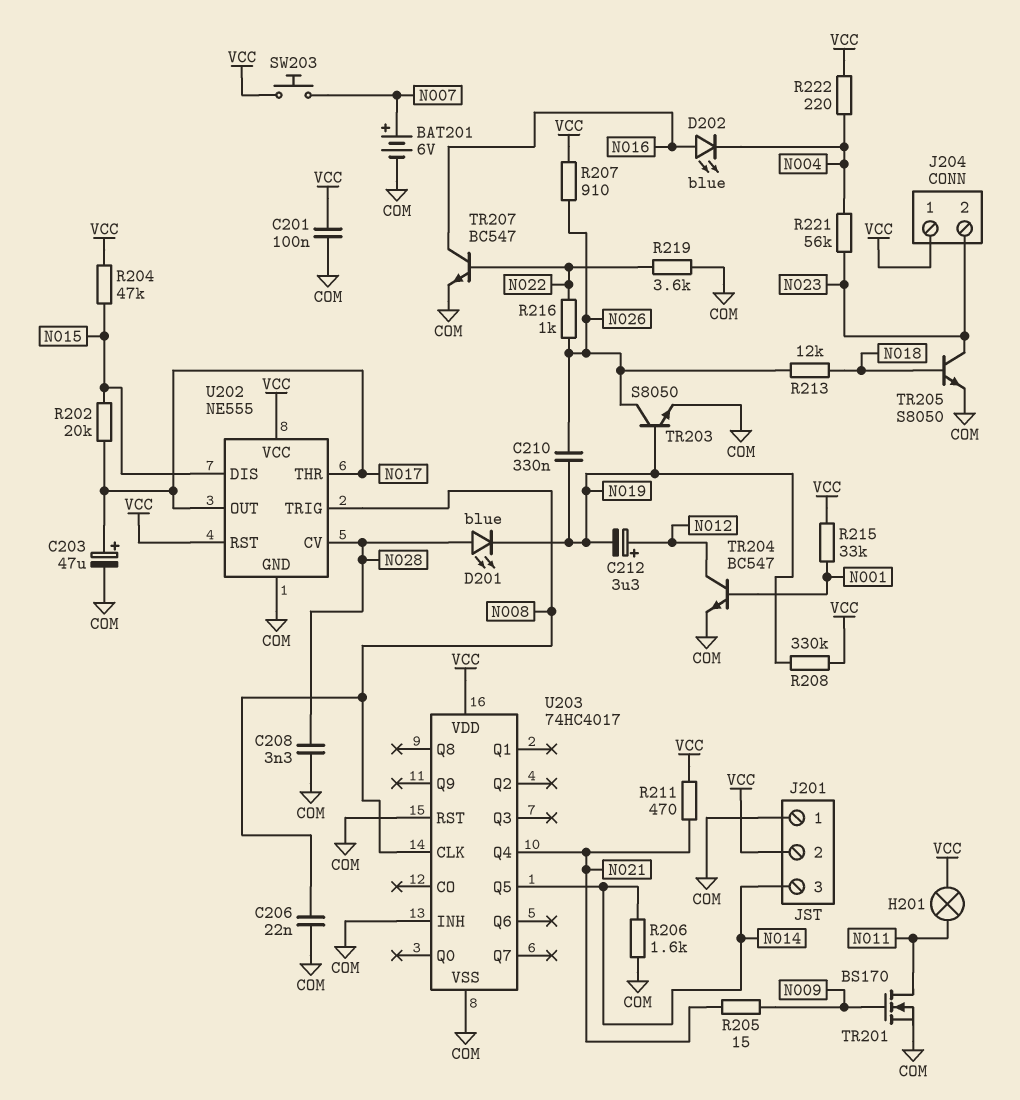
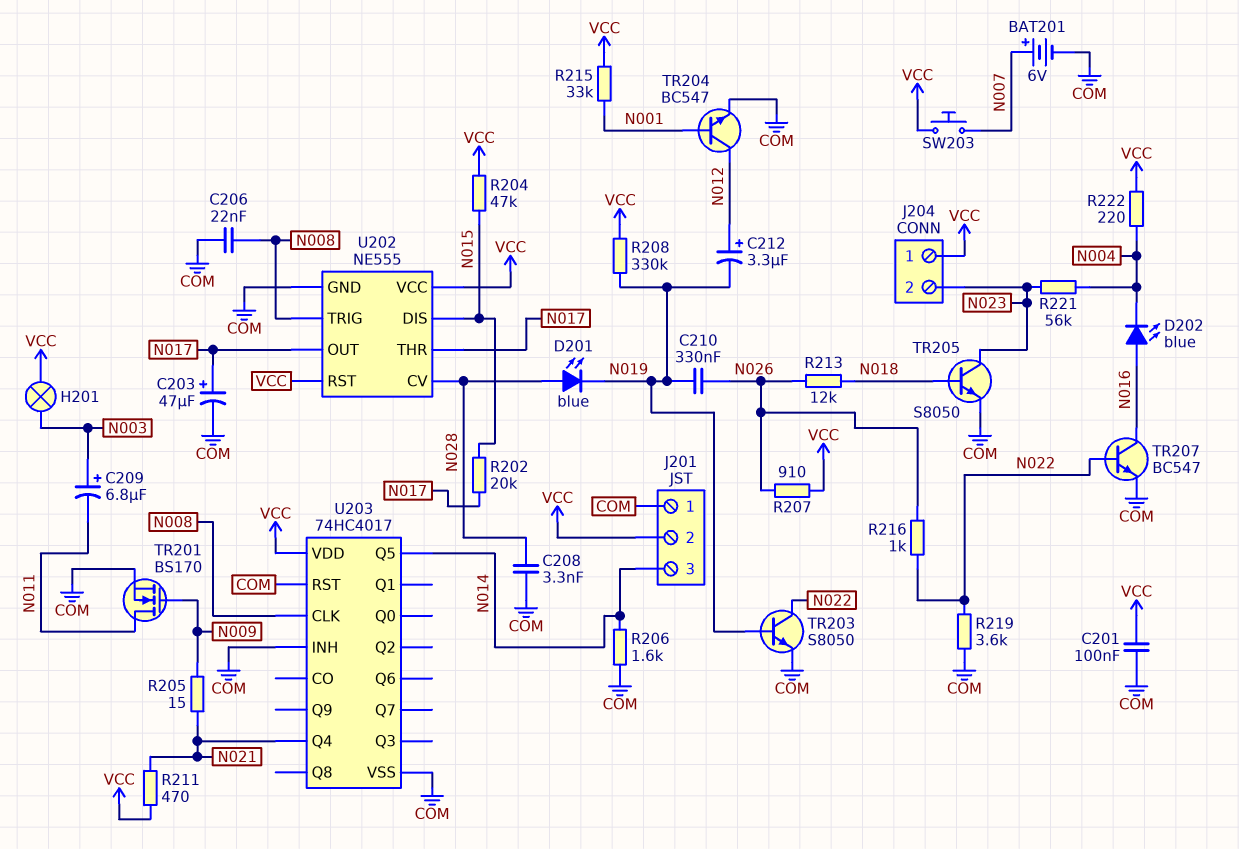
C209: none -> 6.8uF (plus N003, minus N011)
H201: lamp (N011, VCC) -> lamp (N003, VCC)
TR203: NPN S8050 (B N019, C N026, E COM) -> NPN S8050 (B N019, C N022, E COM)

